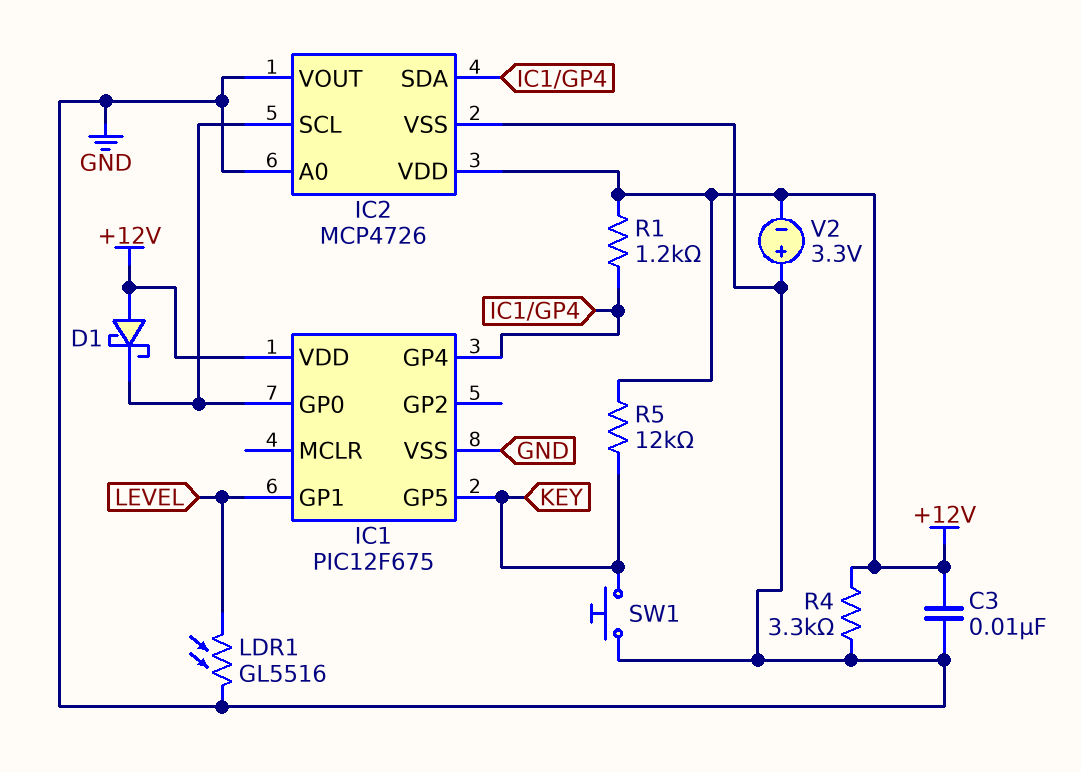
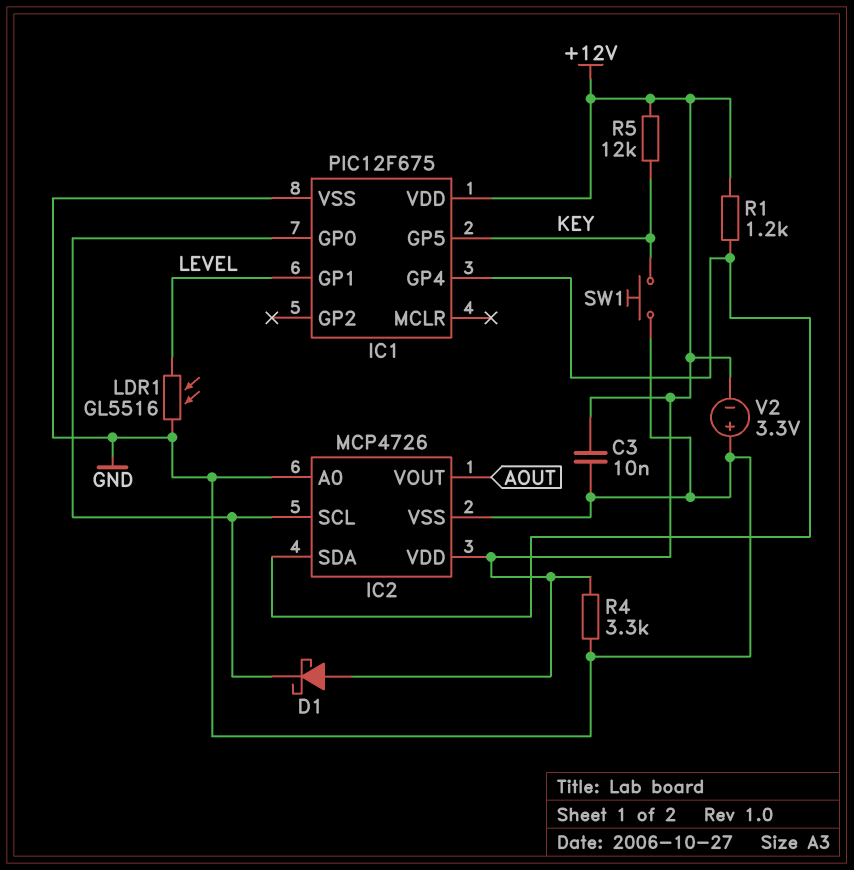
IC2 pin VOUT: GND -> AOUT

